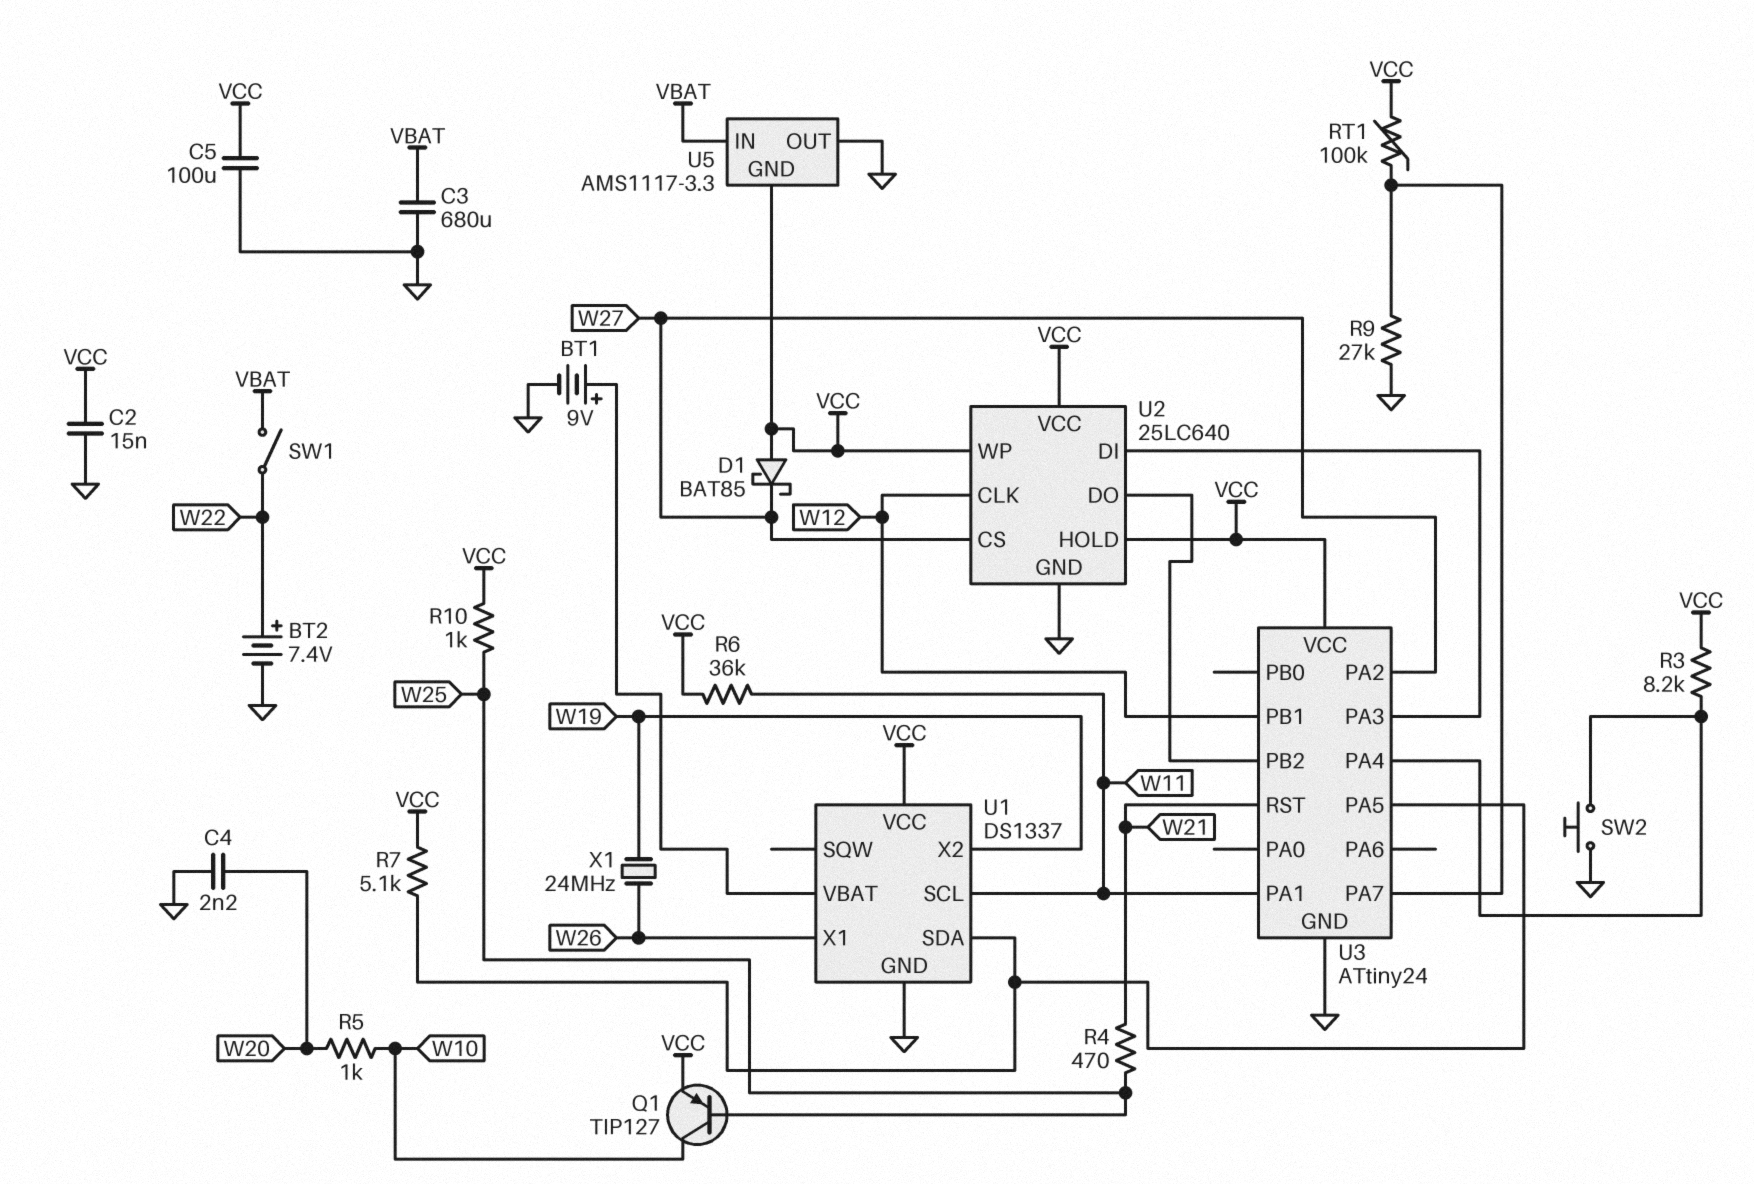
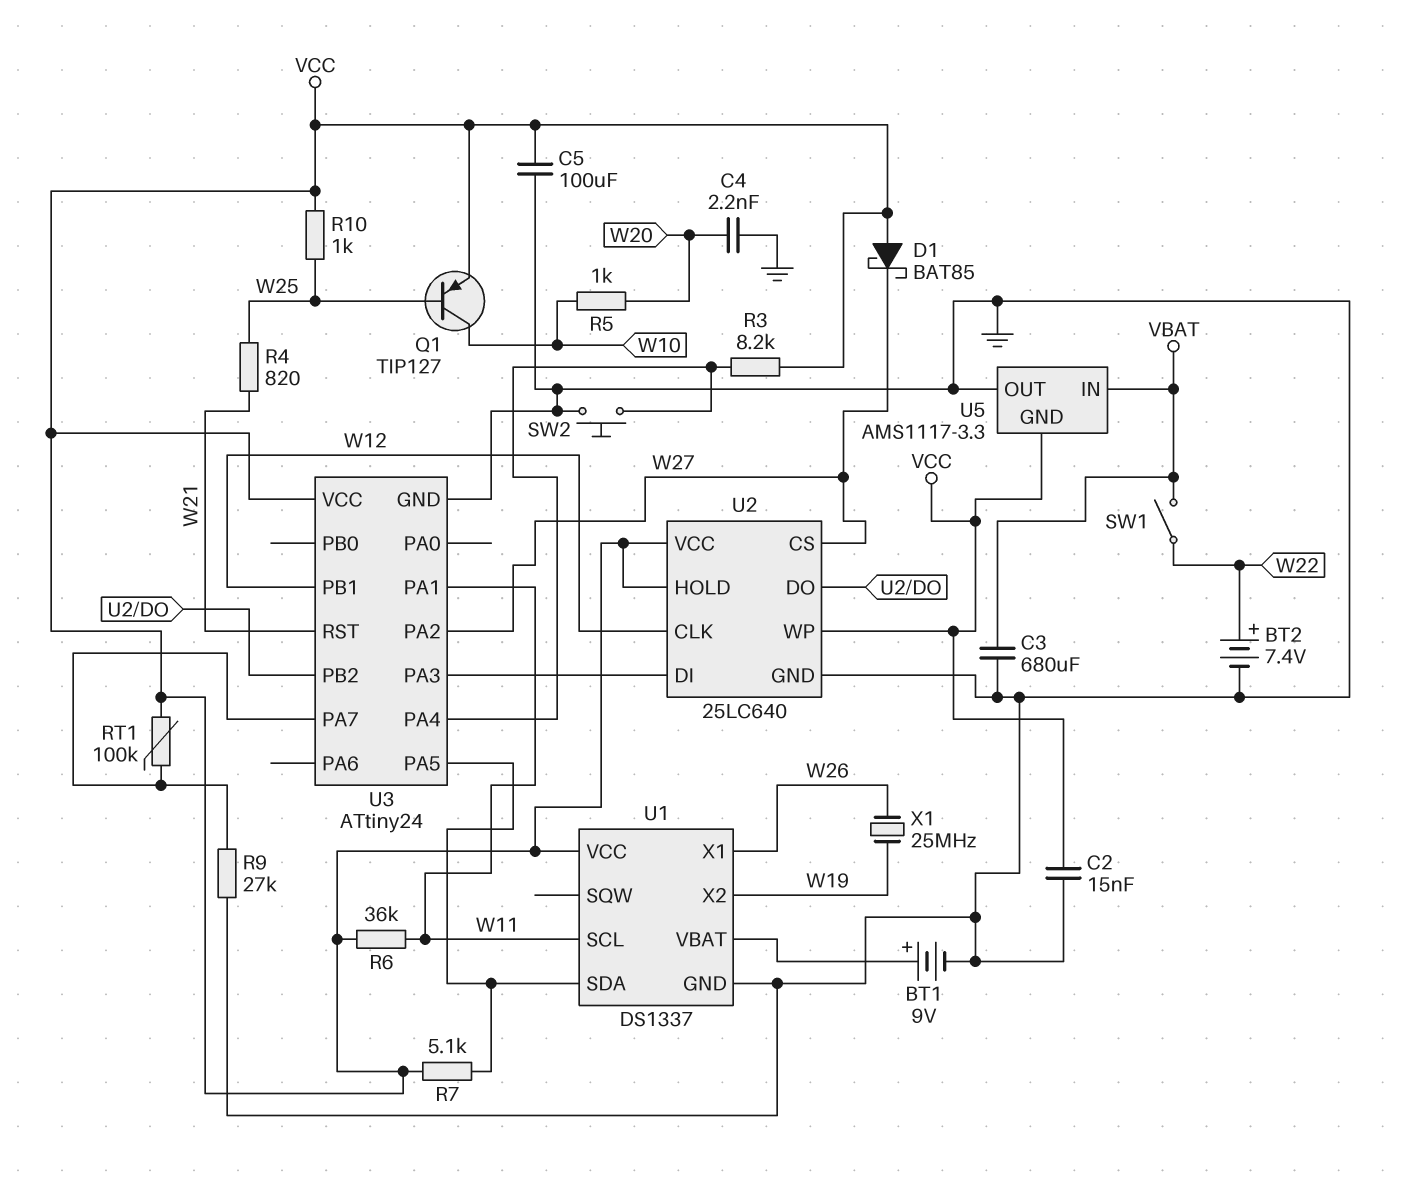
R4: 470 (W21, W25) -> 820 (W21, W25)
X1: 24MHz (W19, W26) -> 25MHz (W19, W26)

